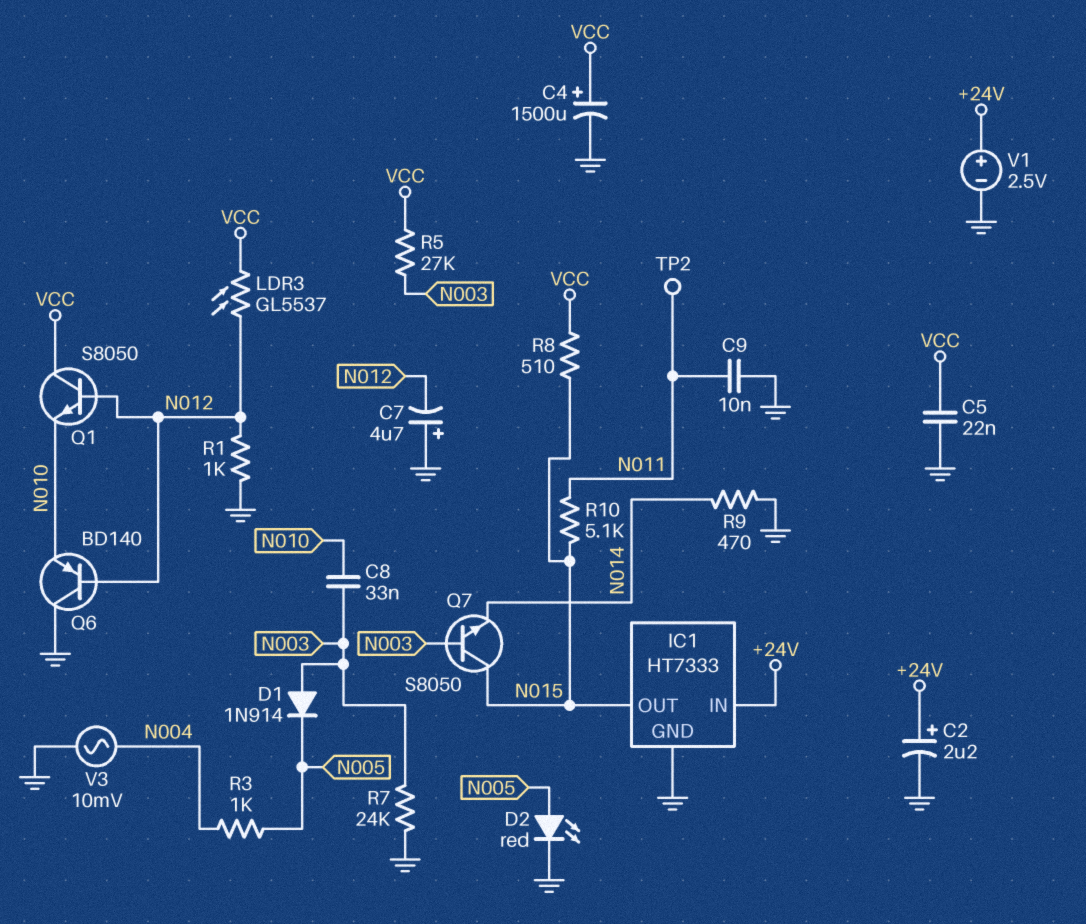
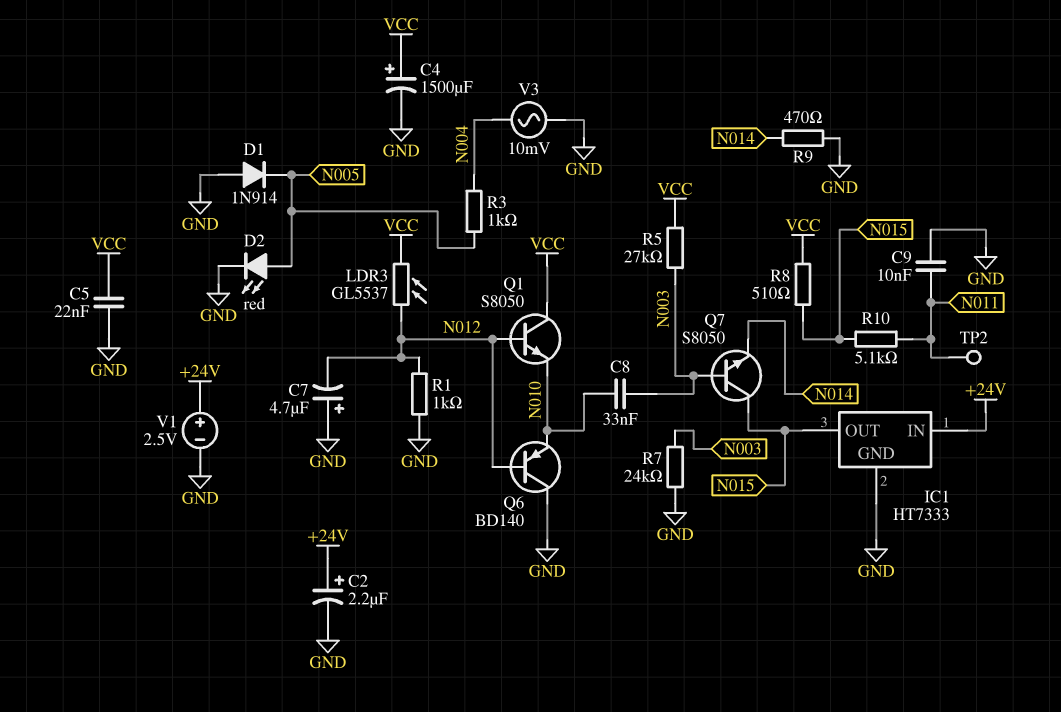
D1: diode 1N914 (A N003, K N005) -> diode 1N914 (A GND, K N005)

